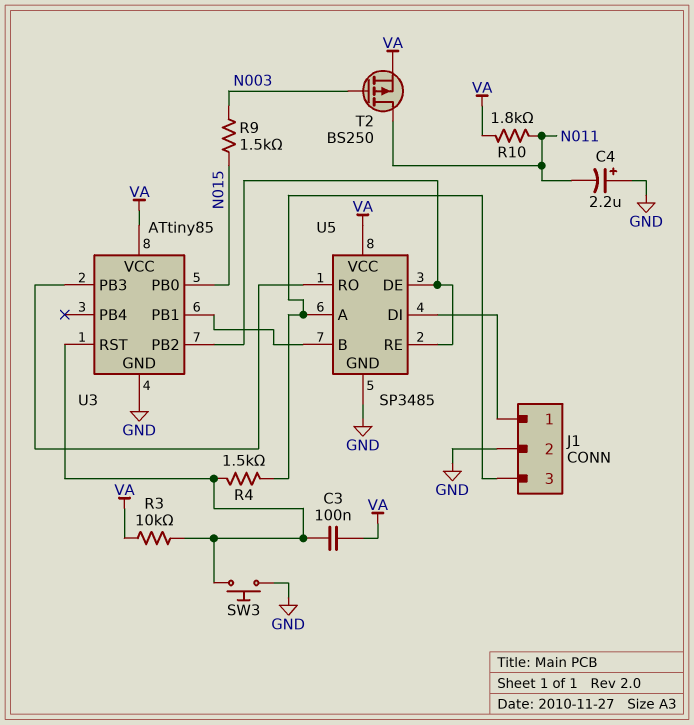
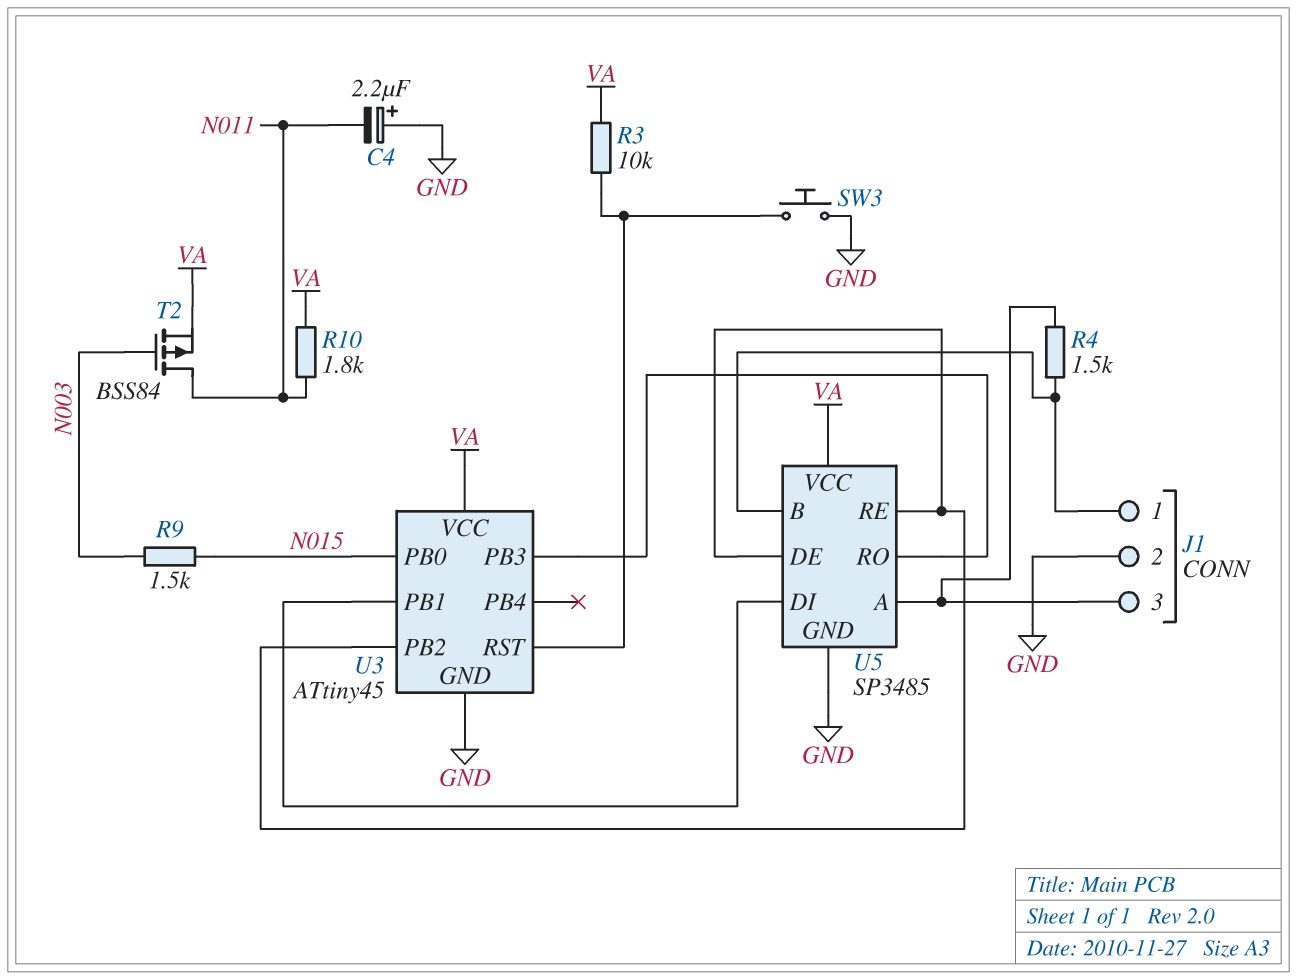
C3: 100nF (U3/RST, VA) -> none
R4: 1.5k (J1/3, U3/RST) -> 1.5k (J1/1, J1/3)
T2: PMOS BS250 (G N003, D N011, S VA) -> PMOS BSS84 (G N003, D N011, S VA)
U3: ATtiny85 -> ATtiny45
U5 pin B: U3/PB1 -> J1/1
U5 pin DI: J1/1 -> U3/PB1

